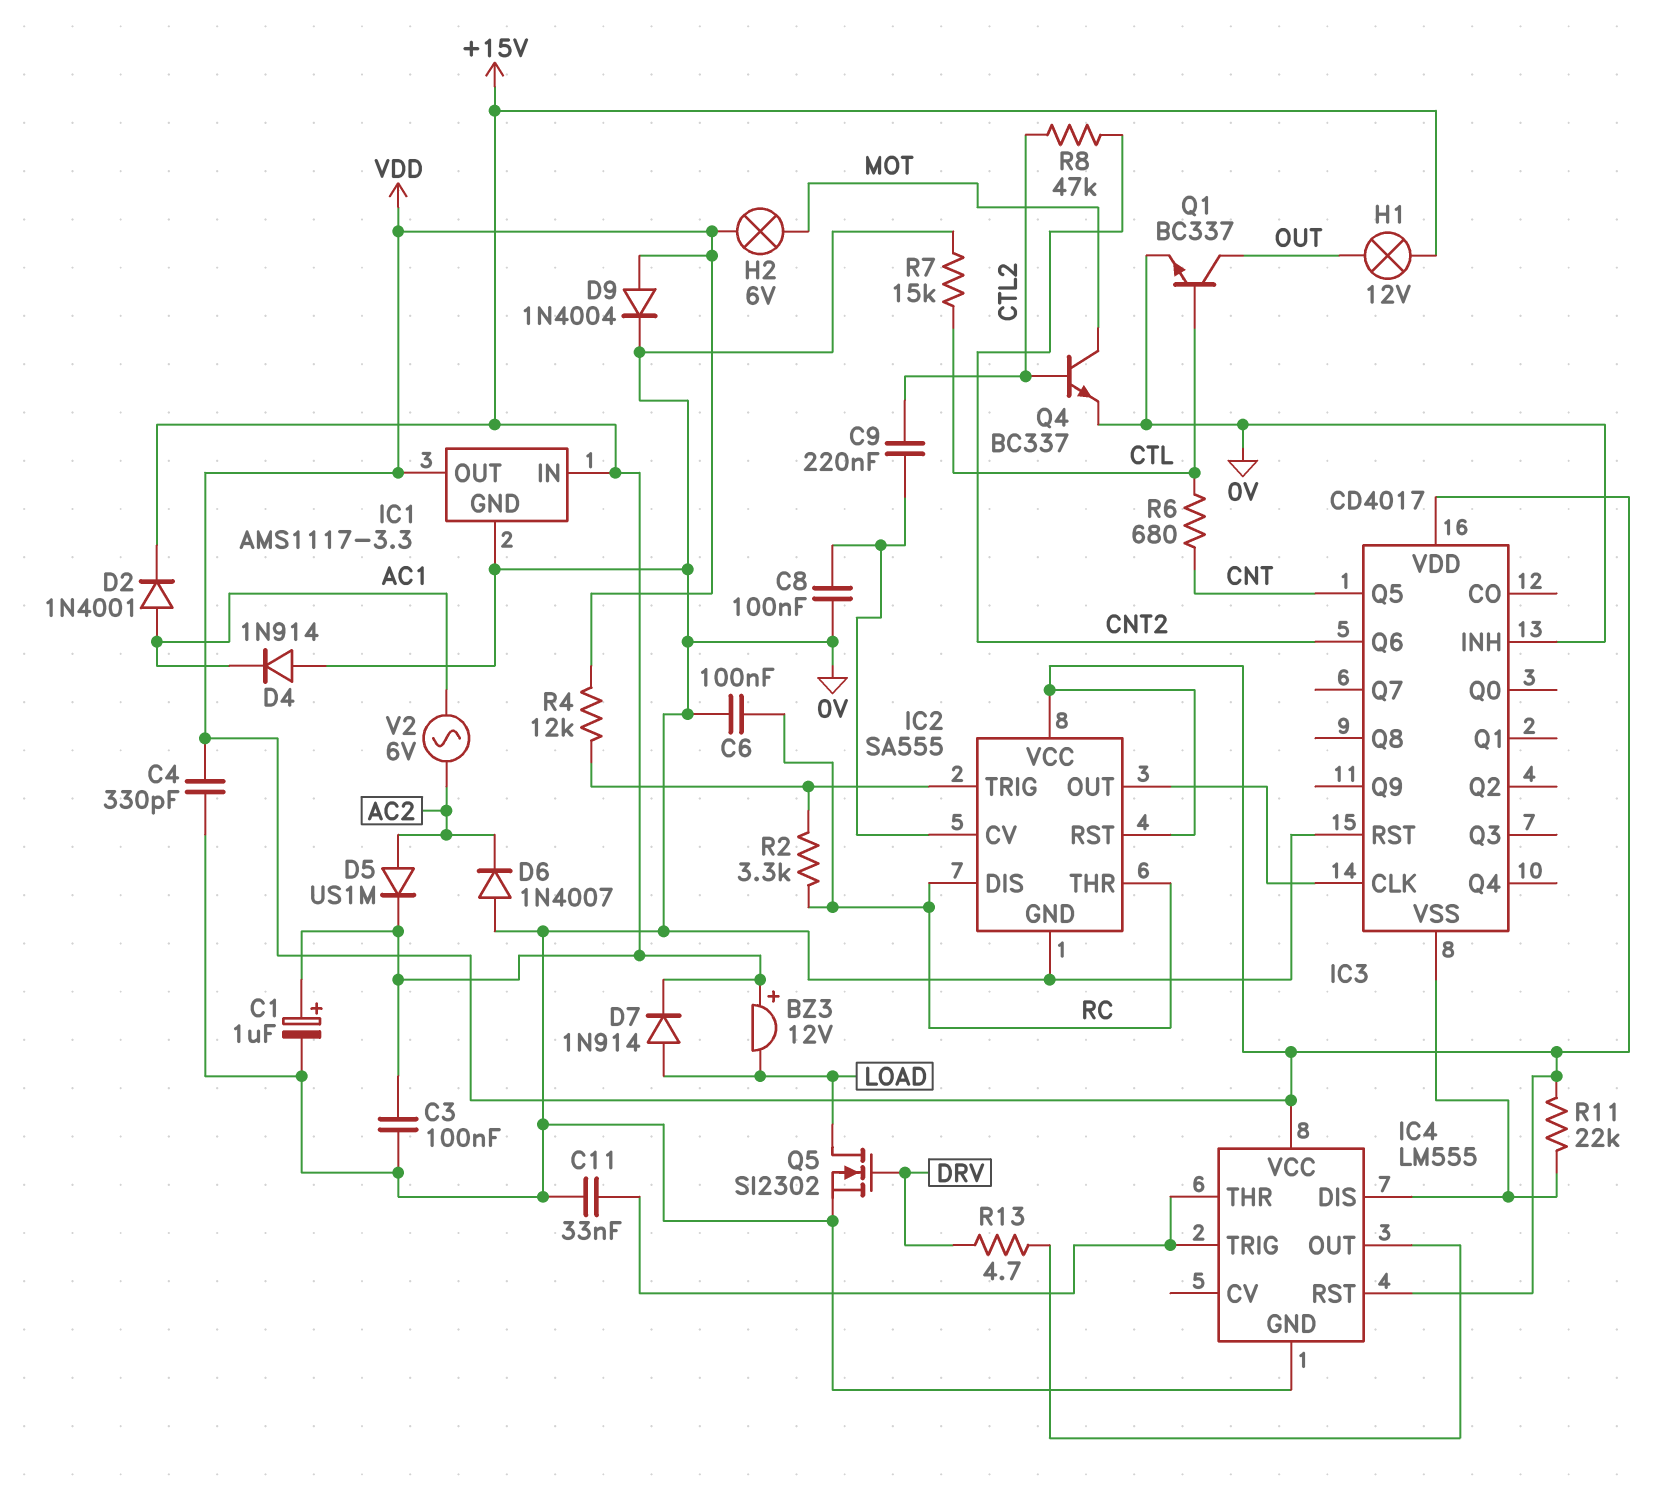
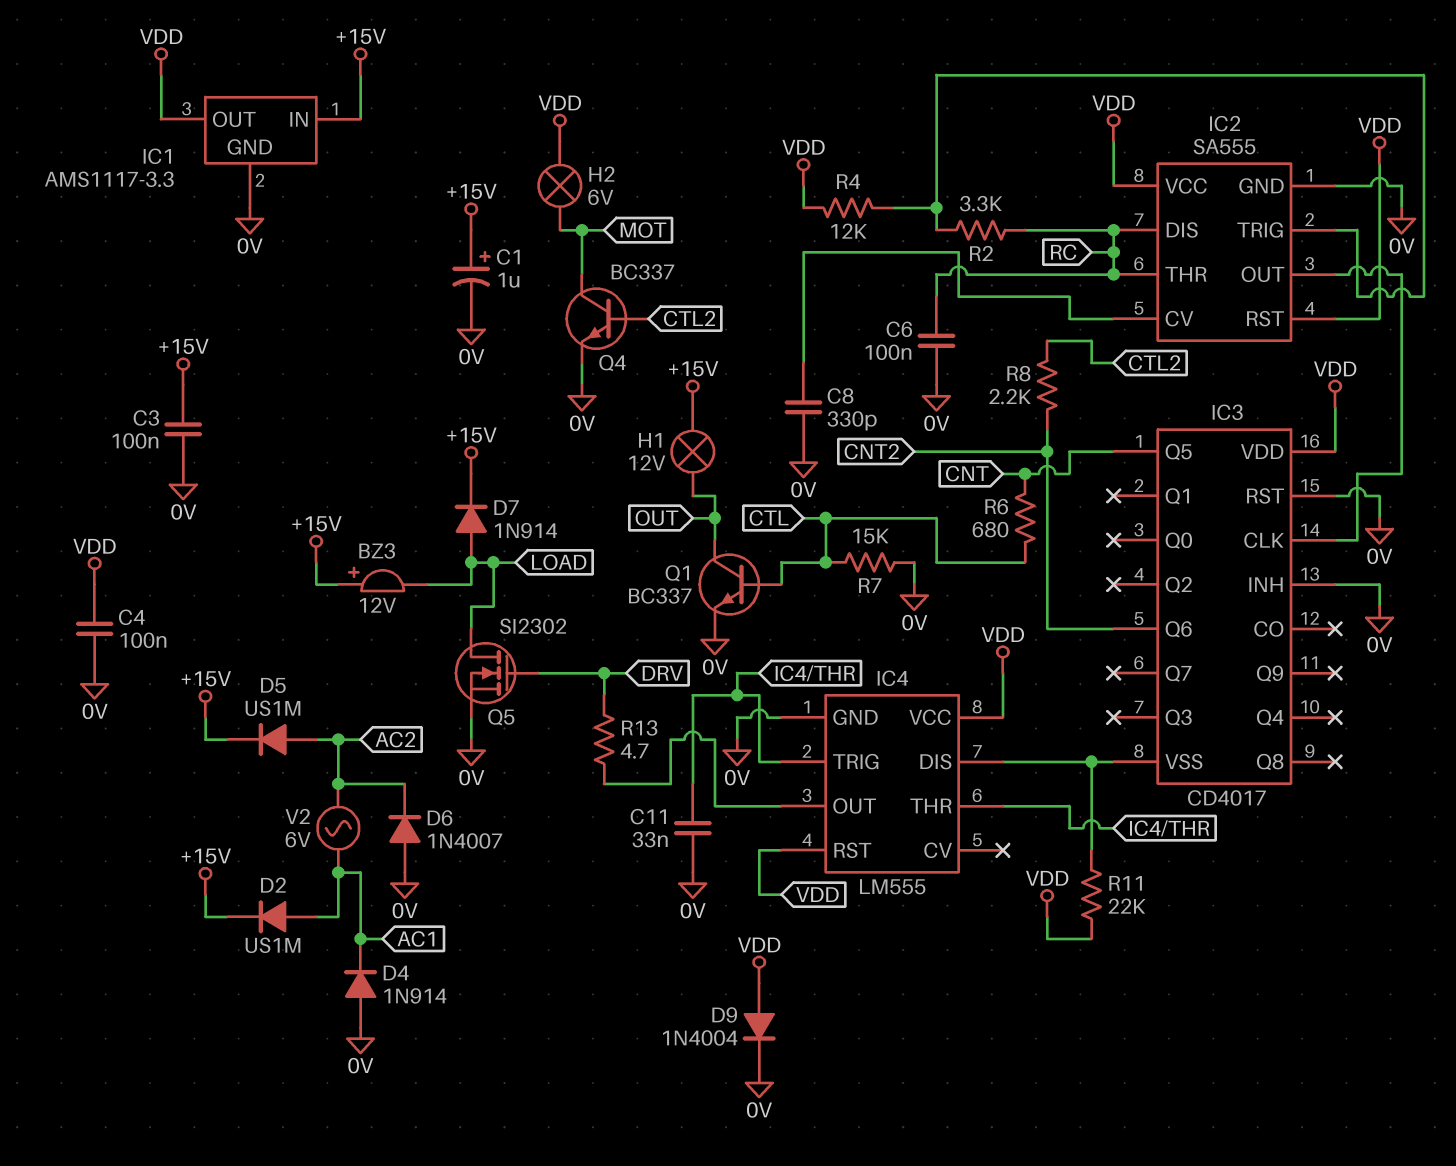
C4: 330pF (0V, VDD) -> 100nF (0V, VDD)
C8: 100nF (0V, IC2/CV) -> 330pF (0V, IC2/CV)
C9: 220nF (CTL2, IC2/CV) -> none
D2: diode 1N4001 (A AC1, K +15V) -> diode US1M (A AC1, K +15V)
R8: 47k (CNT2, CTL2) -> 2.2k (CNT2, CTL2)

